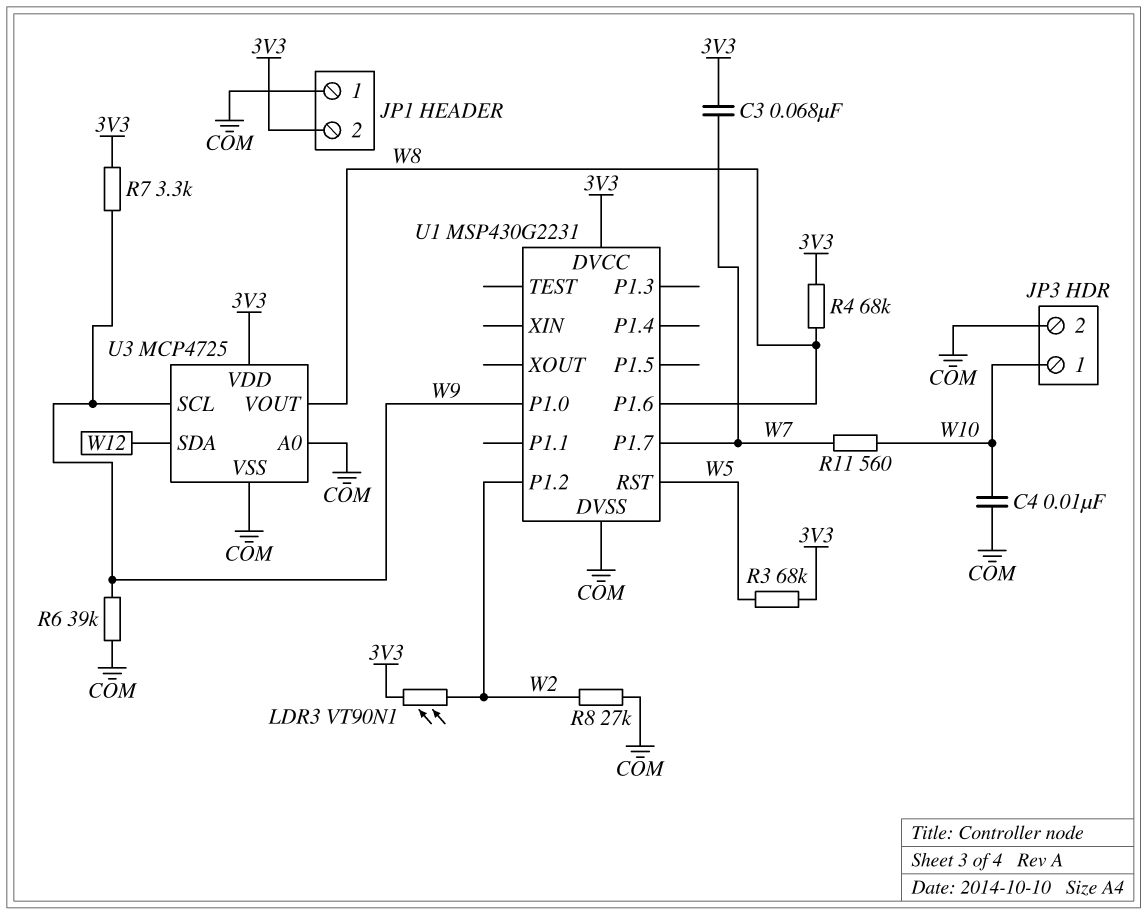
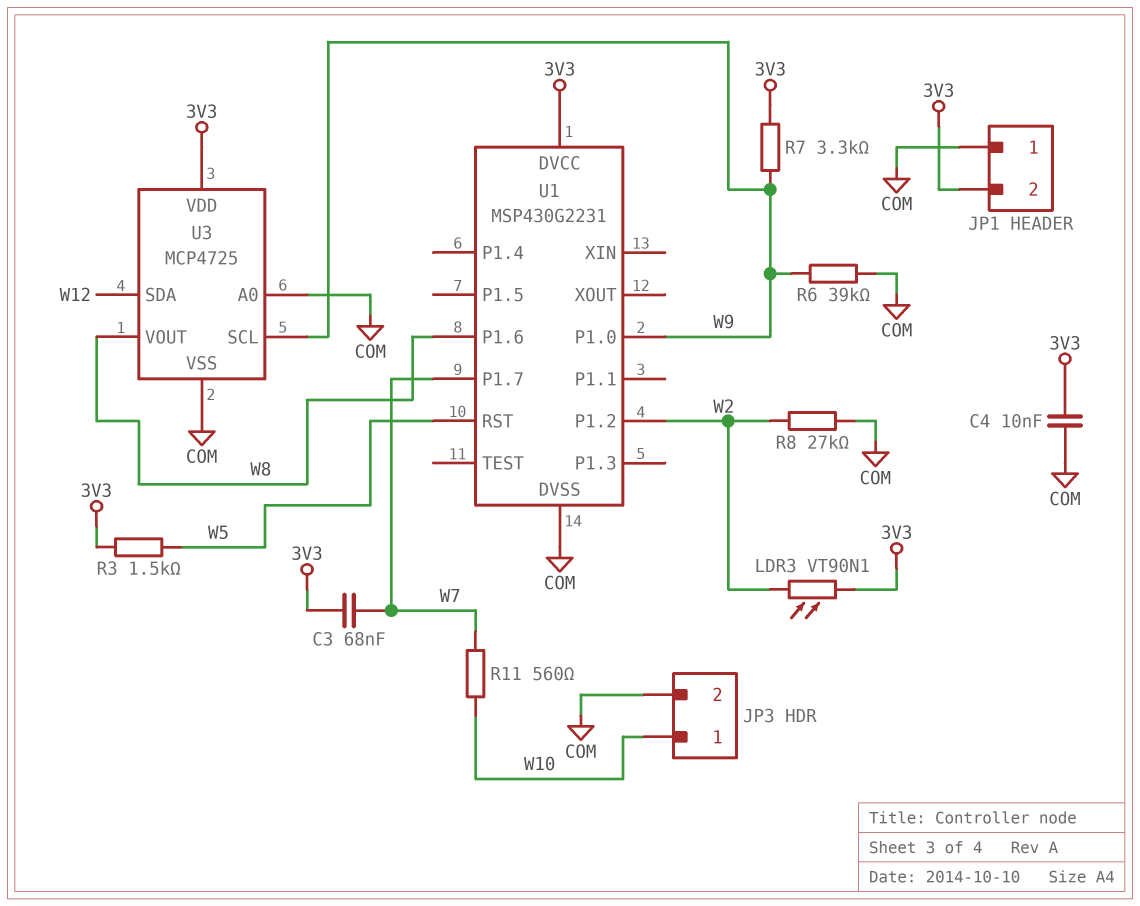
C4: 10nF (COM, W10) -> 10nF (3V3, COM)
R3: 68k (3V3, W5) -> 1.5k (3V3, W5)
R4: 68k (3V3, W8) -> none

